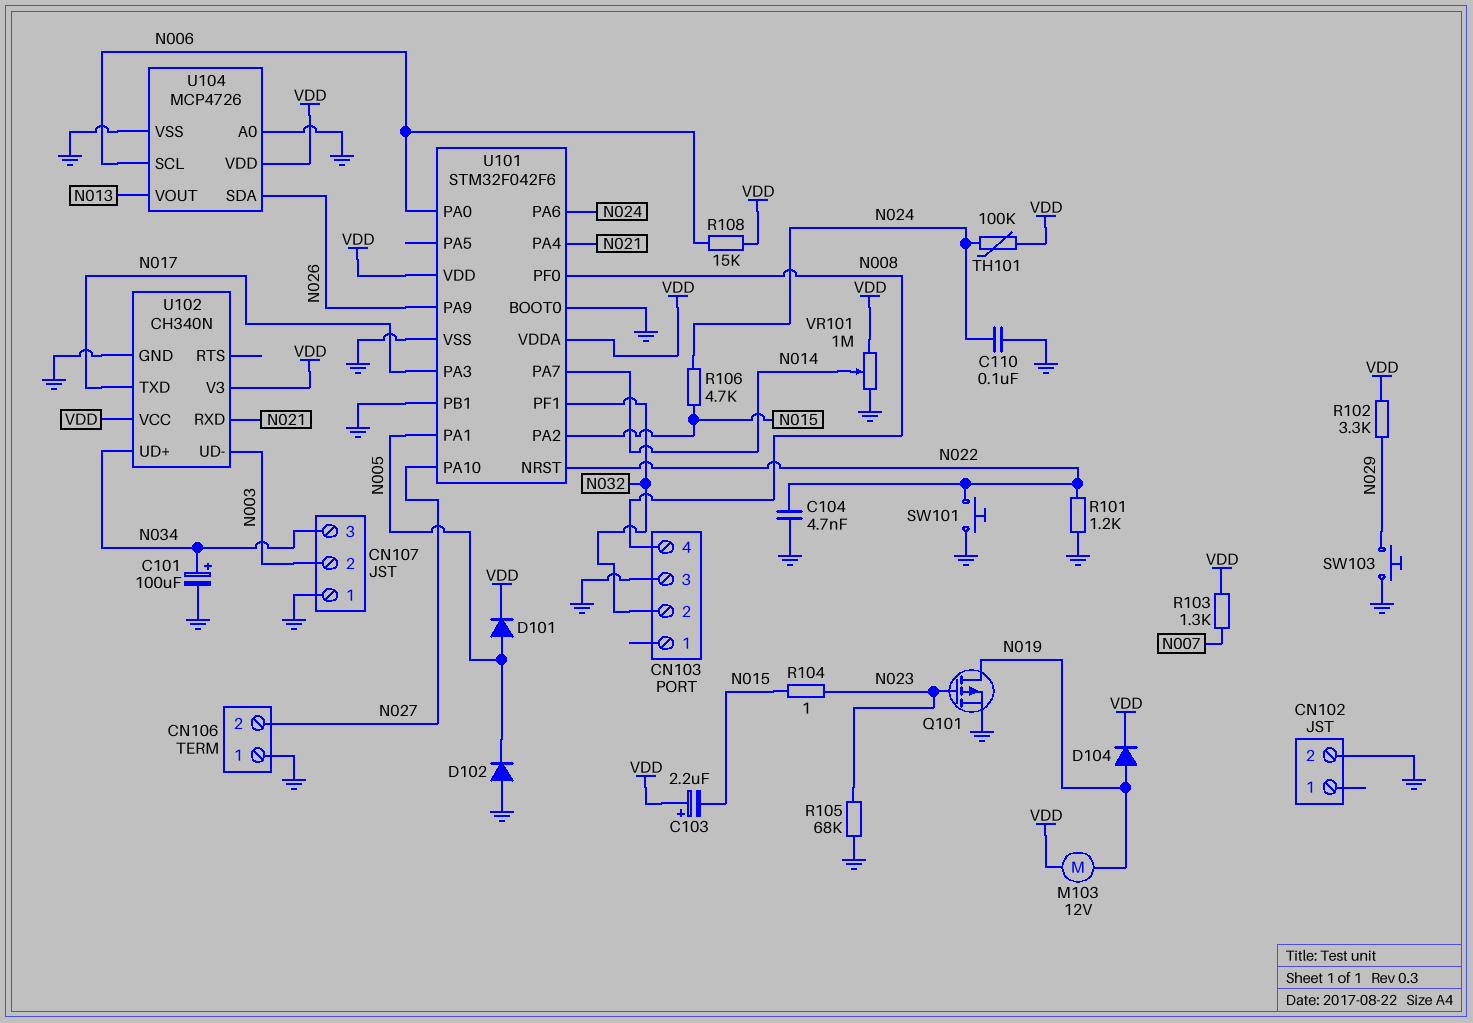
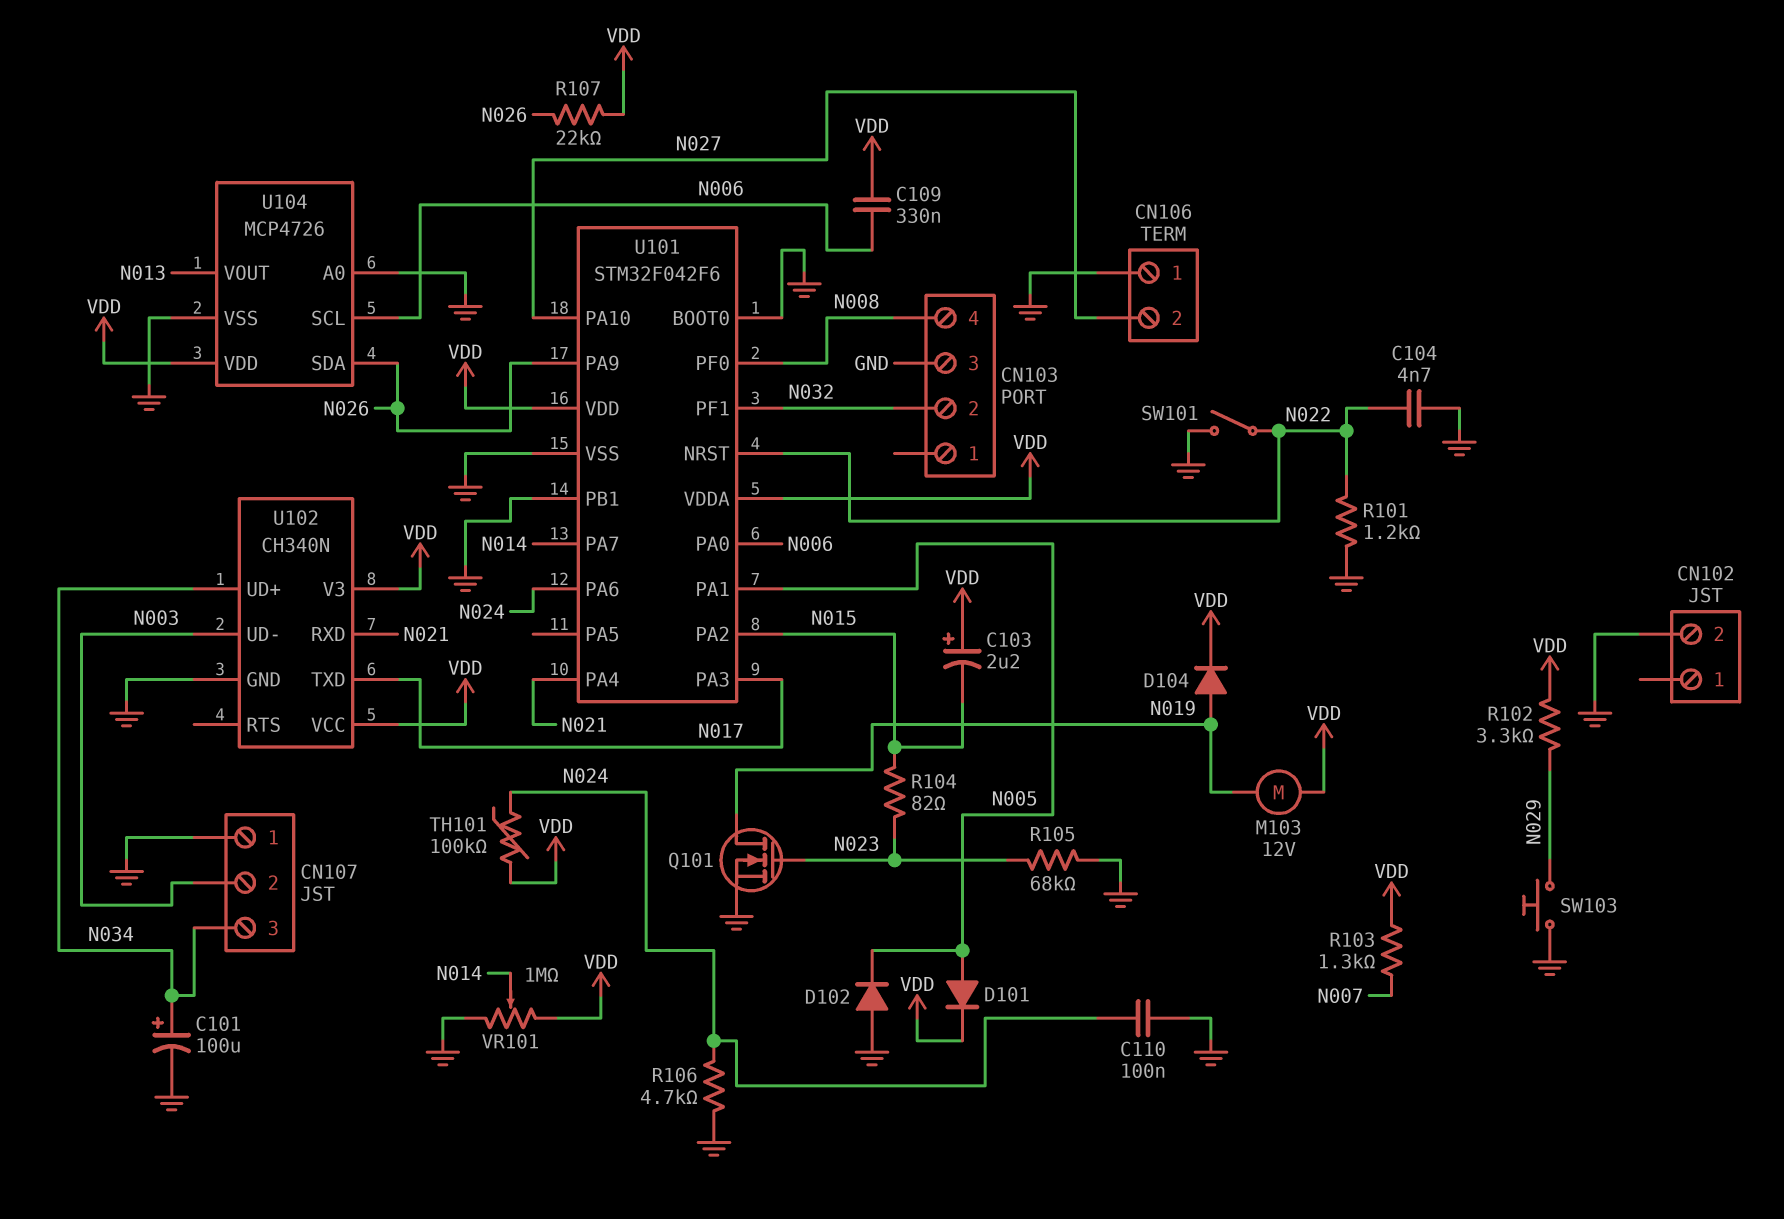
C109: none -> 330nF (N006, VDD)
Q101: PMOS (G N023, D N019, S GND) -> NMOS (G N023, D N019, S GND)
R104: 1 (N015, N023) -> 82 (N015, N023)
R106: 4.7k (N015, N024) -> 4.7k (GND, N024)
R107: none -> 22k (N026, VDD)
R108: 15k (N006, VDD) -> none
SW101: button (GND, N022) -> switch (GND, N022)

